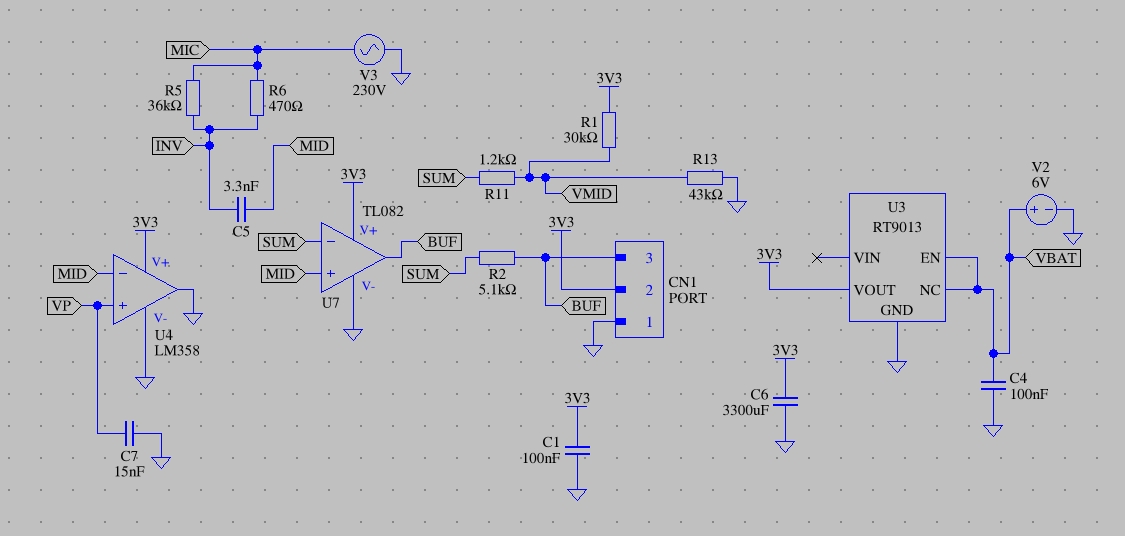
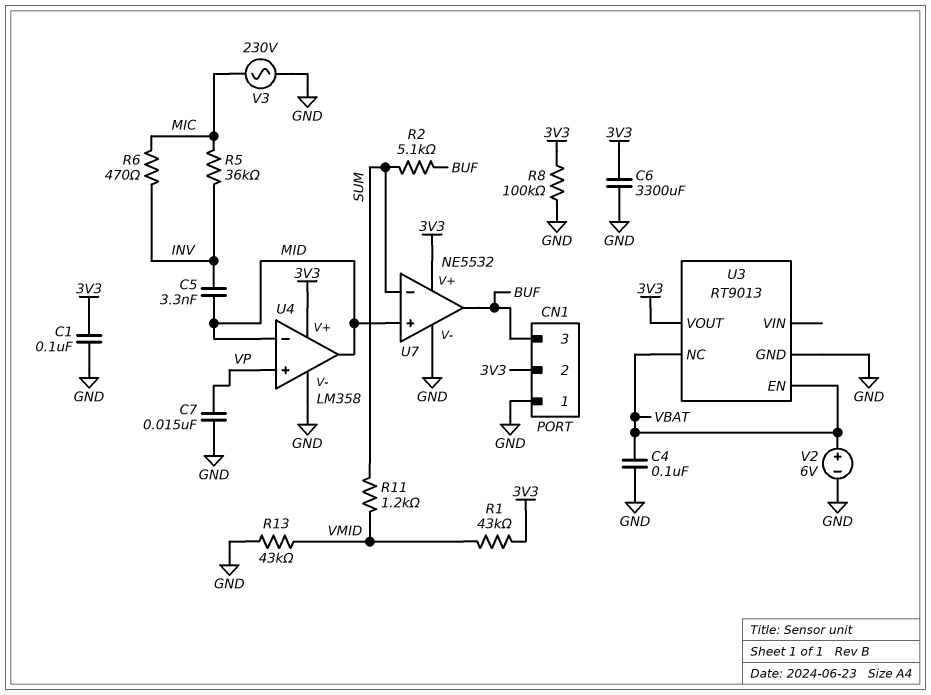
R1: 30k (3V3, VMID) -> 43k (3V3, VMID)
R8: none -> 100k (3V3, GND)
U4 pin out: GND -> MID
U7: TL082 -> NE5532

